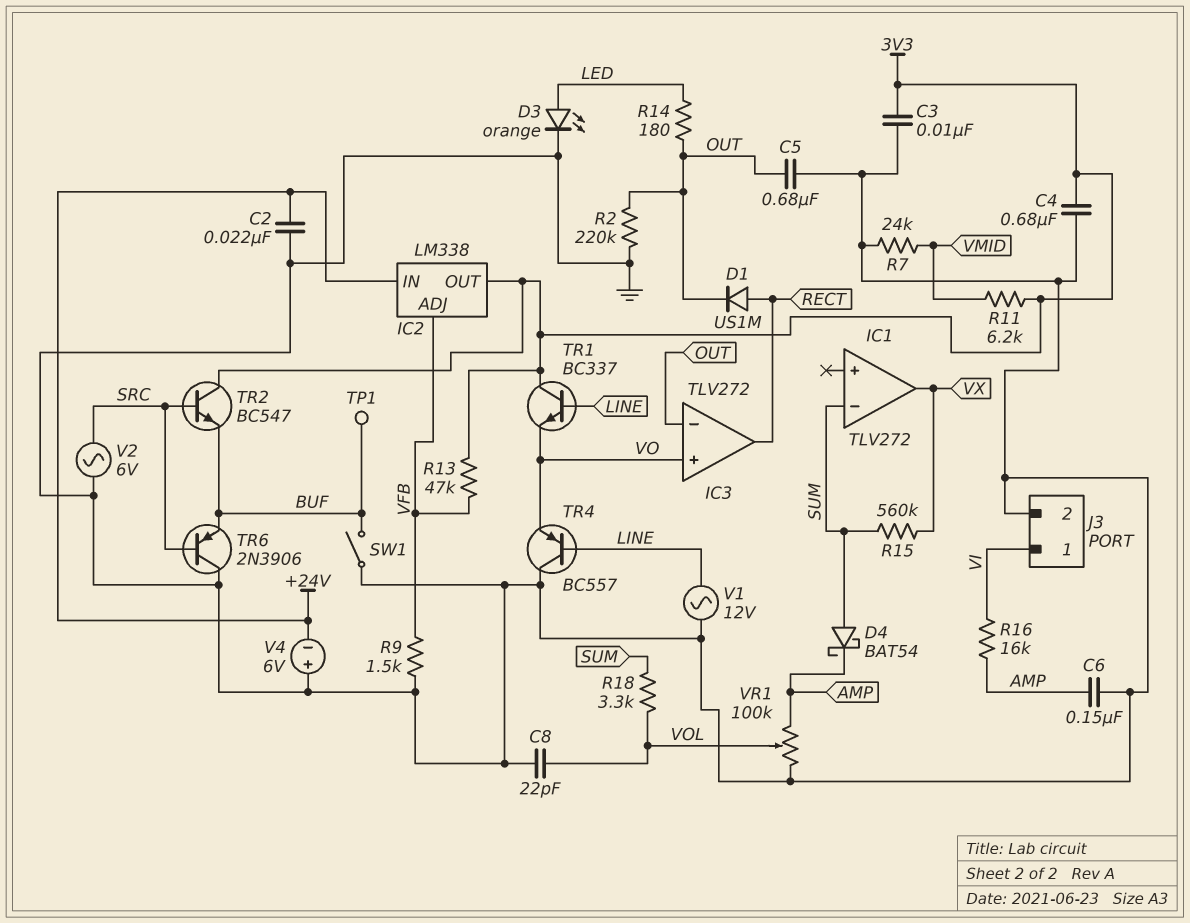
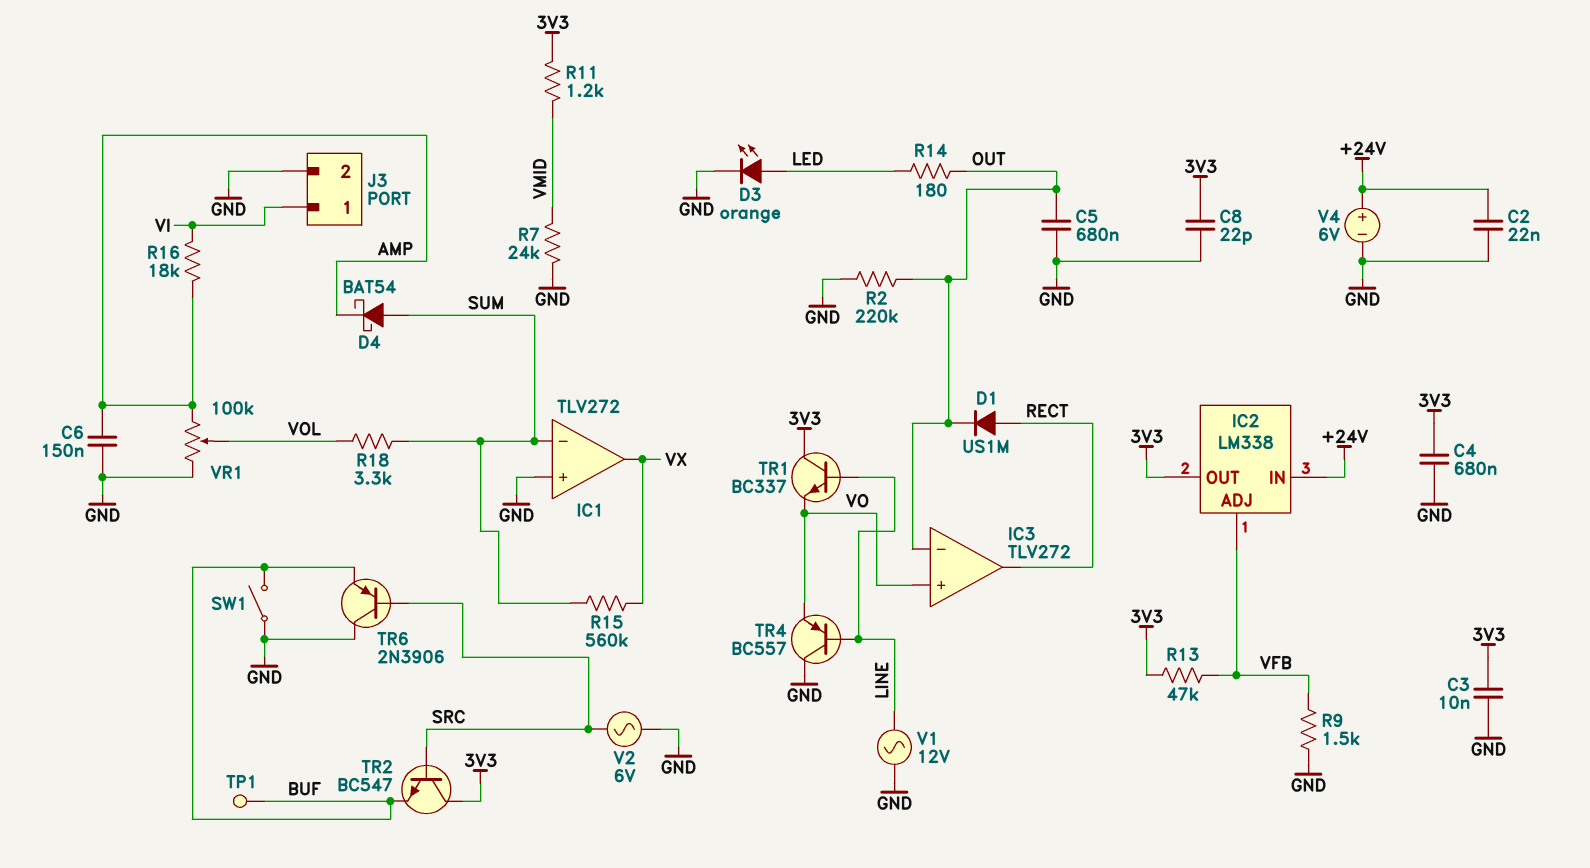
C8: 22pF (GND, VOL) -> 22pF (3V3, GND)
IC1 pin in+: none -> GND
R11: 6.2k (3V3, VMID) -> 1.2k (3V3, VMID)
R16: 16k (AMP, VI) -> 18k (AMP, VI)
V4: 6V (plus GND, minus +24V) -> 6V (plus +24V, minus GND)

